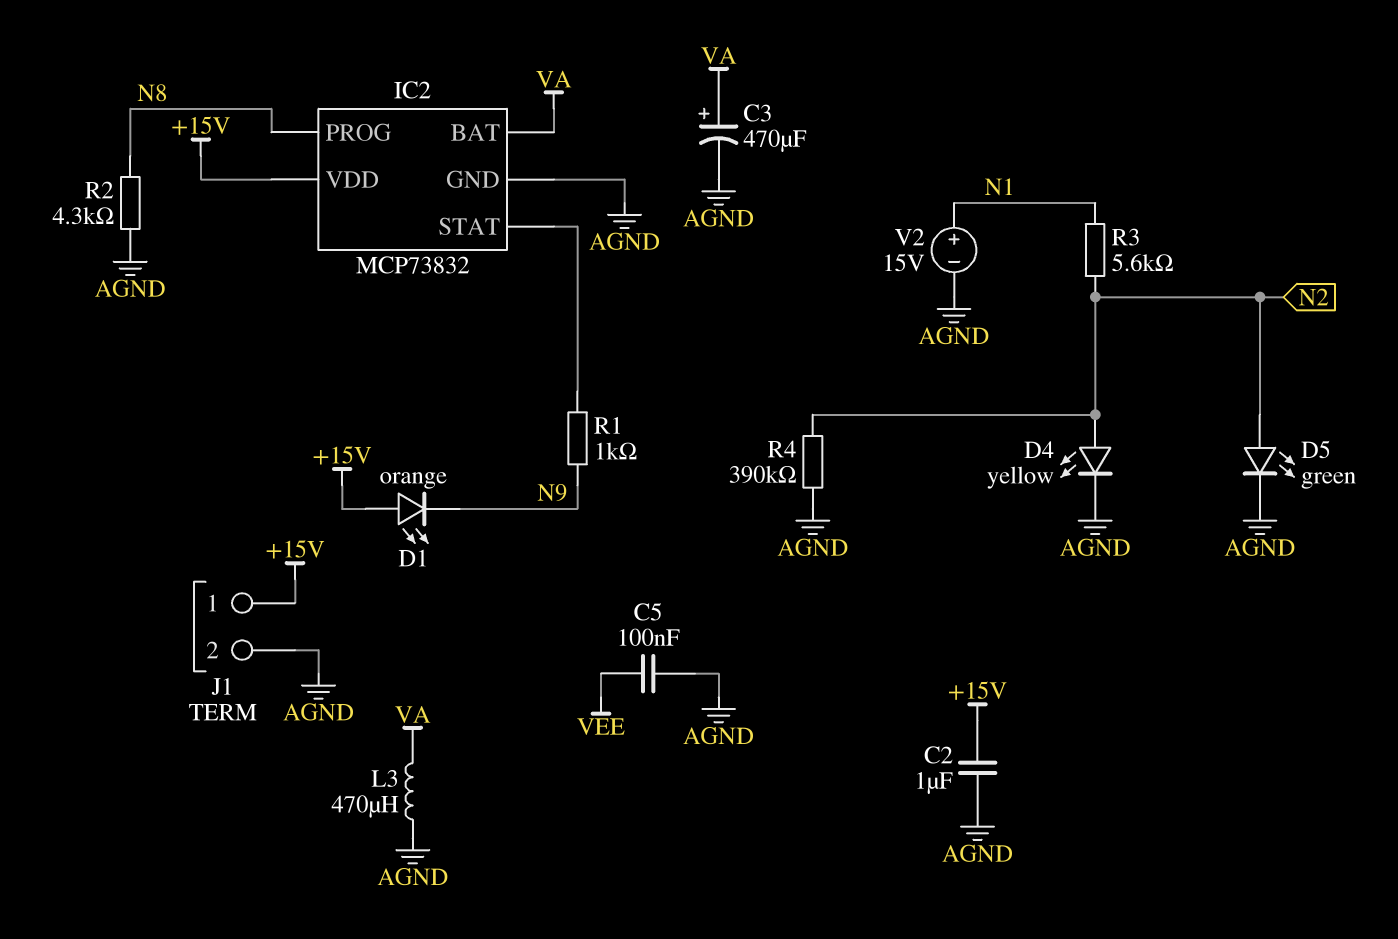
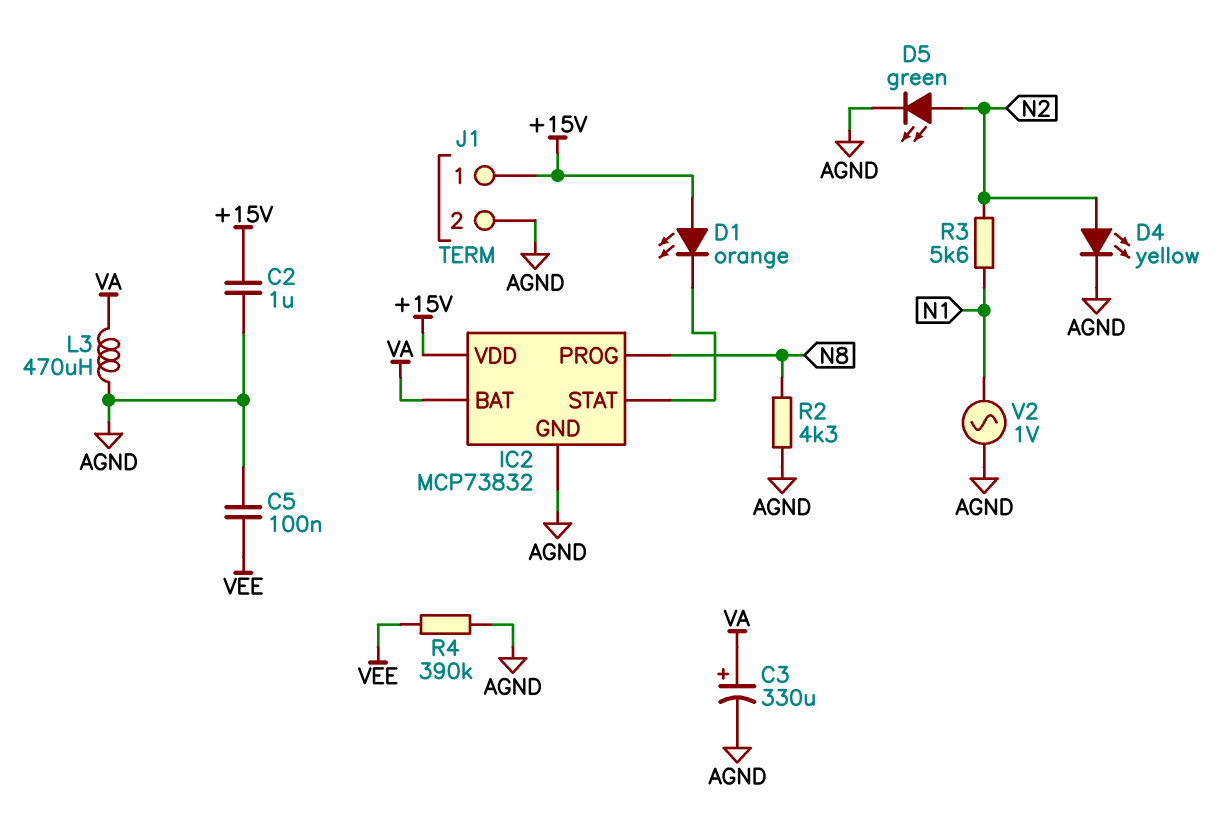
C3: 470uF (plus VA, minus AGND) -> 330uF (plus VA, minus AGND)
D1: LED orange (A +15V, K N9) -> LED orange (A +15V, K IC2/STAT)
R1: 1k (IC2/STAT, N9) -> none
R4: 390k (AGND, N2) -> 390k (AGND, VEE)
V2: 15V (plus N1, minus AGND) -> AC 1V (AGND, N1)

